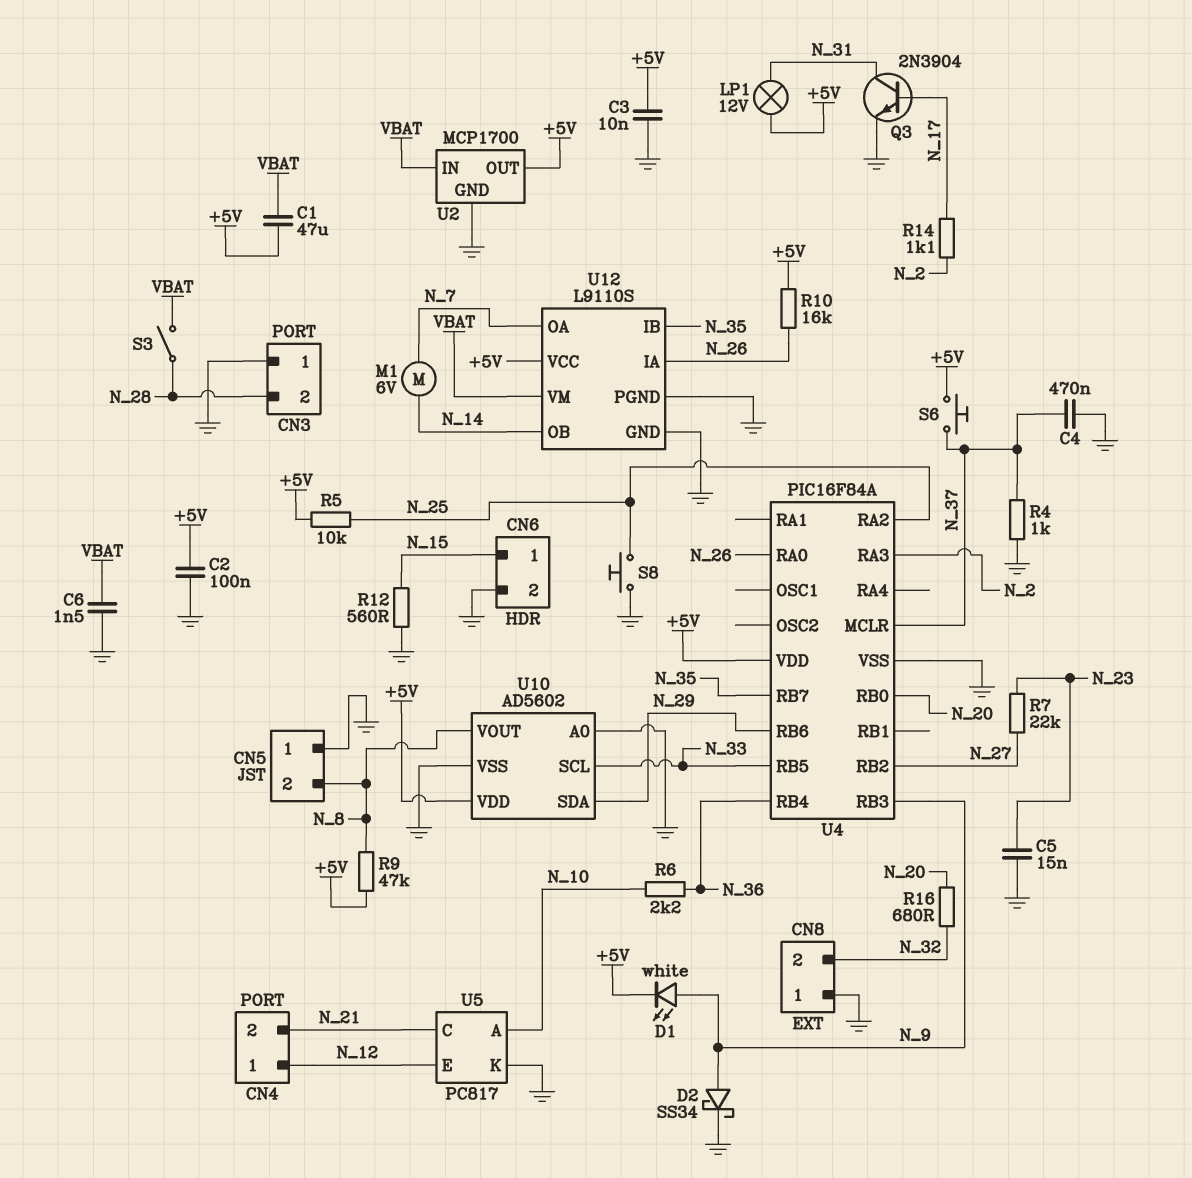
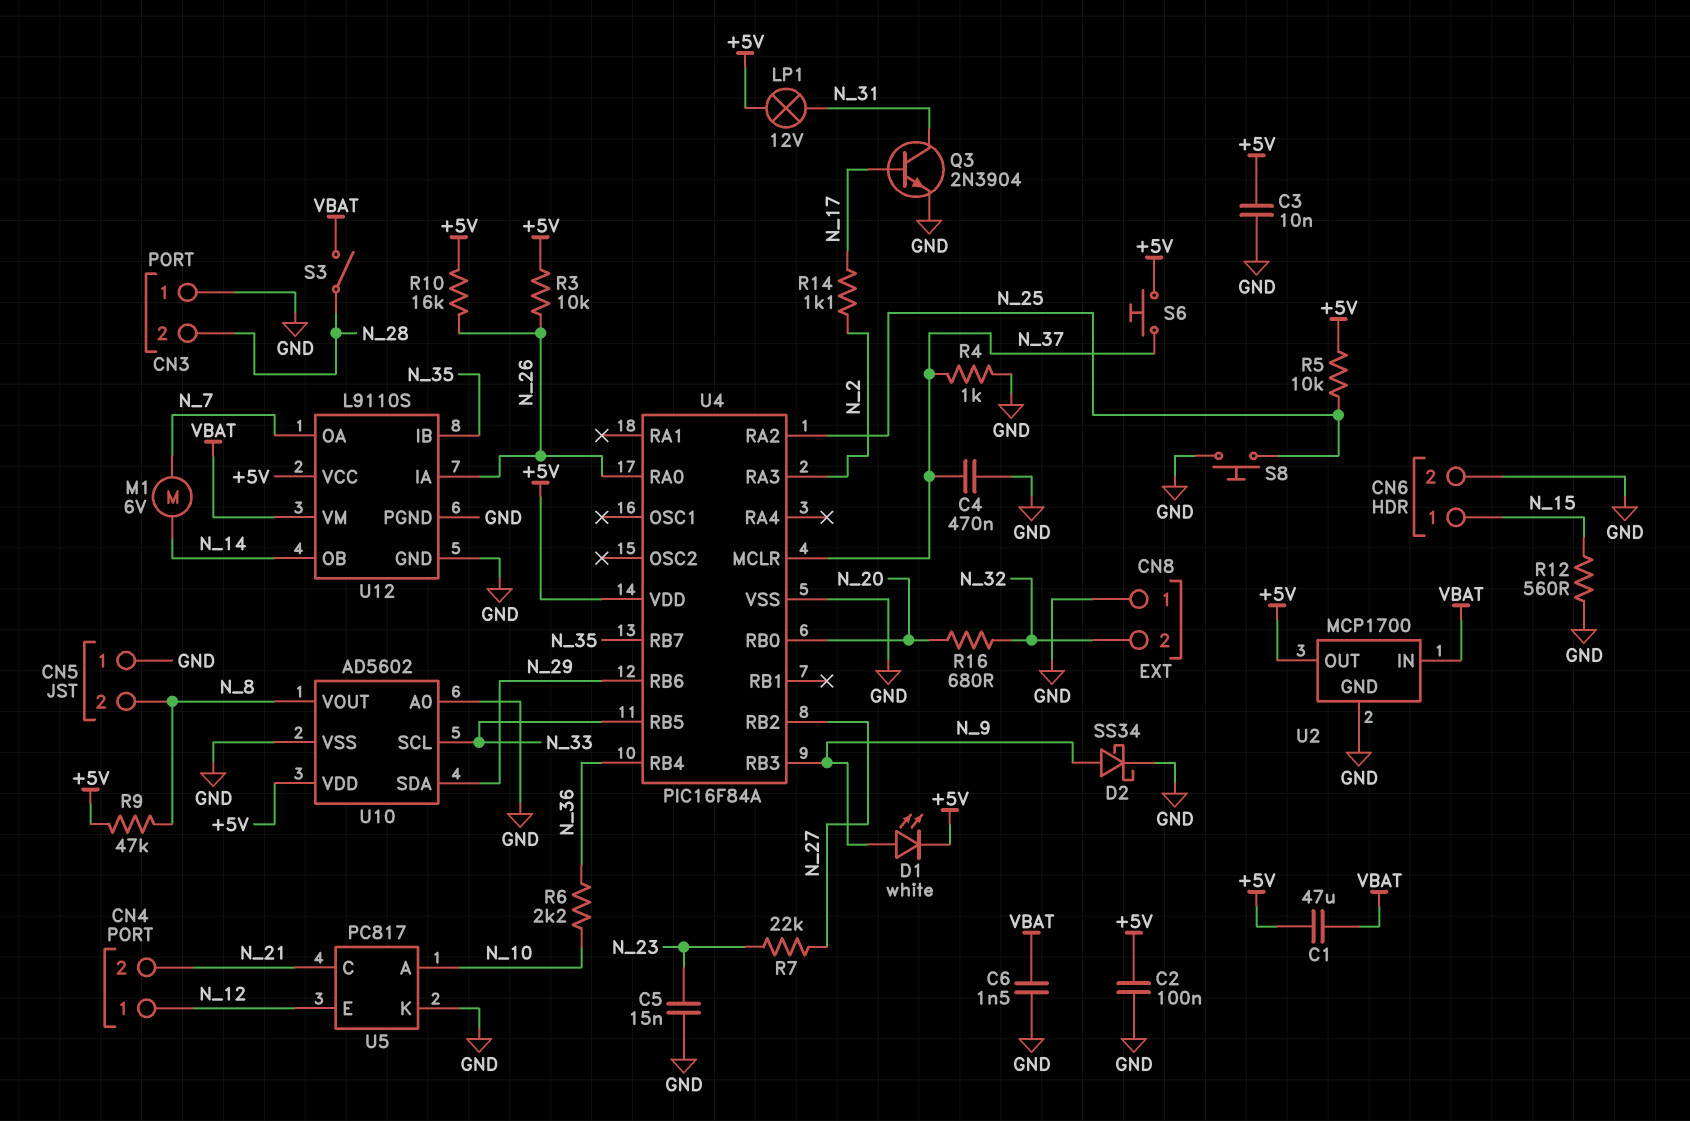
R3: none -> 10k (+5V, N_26)

